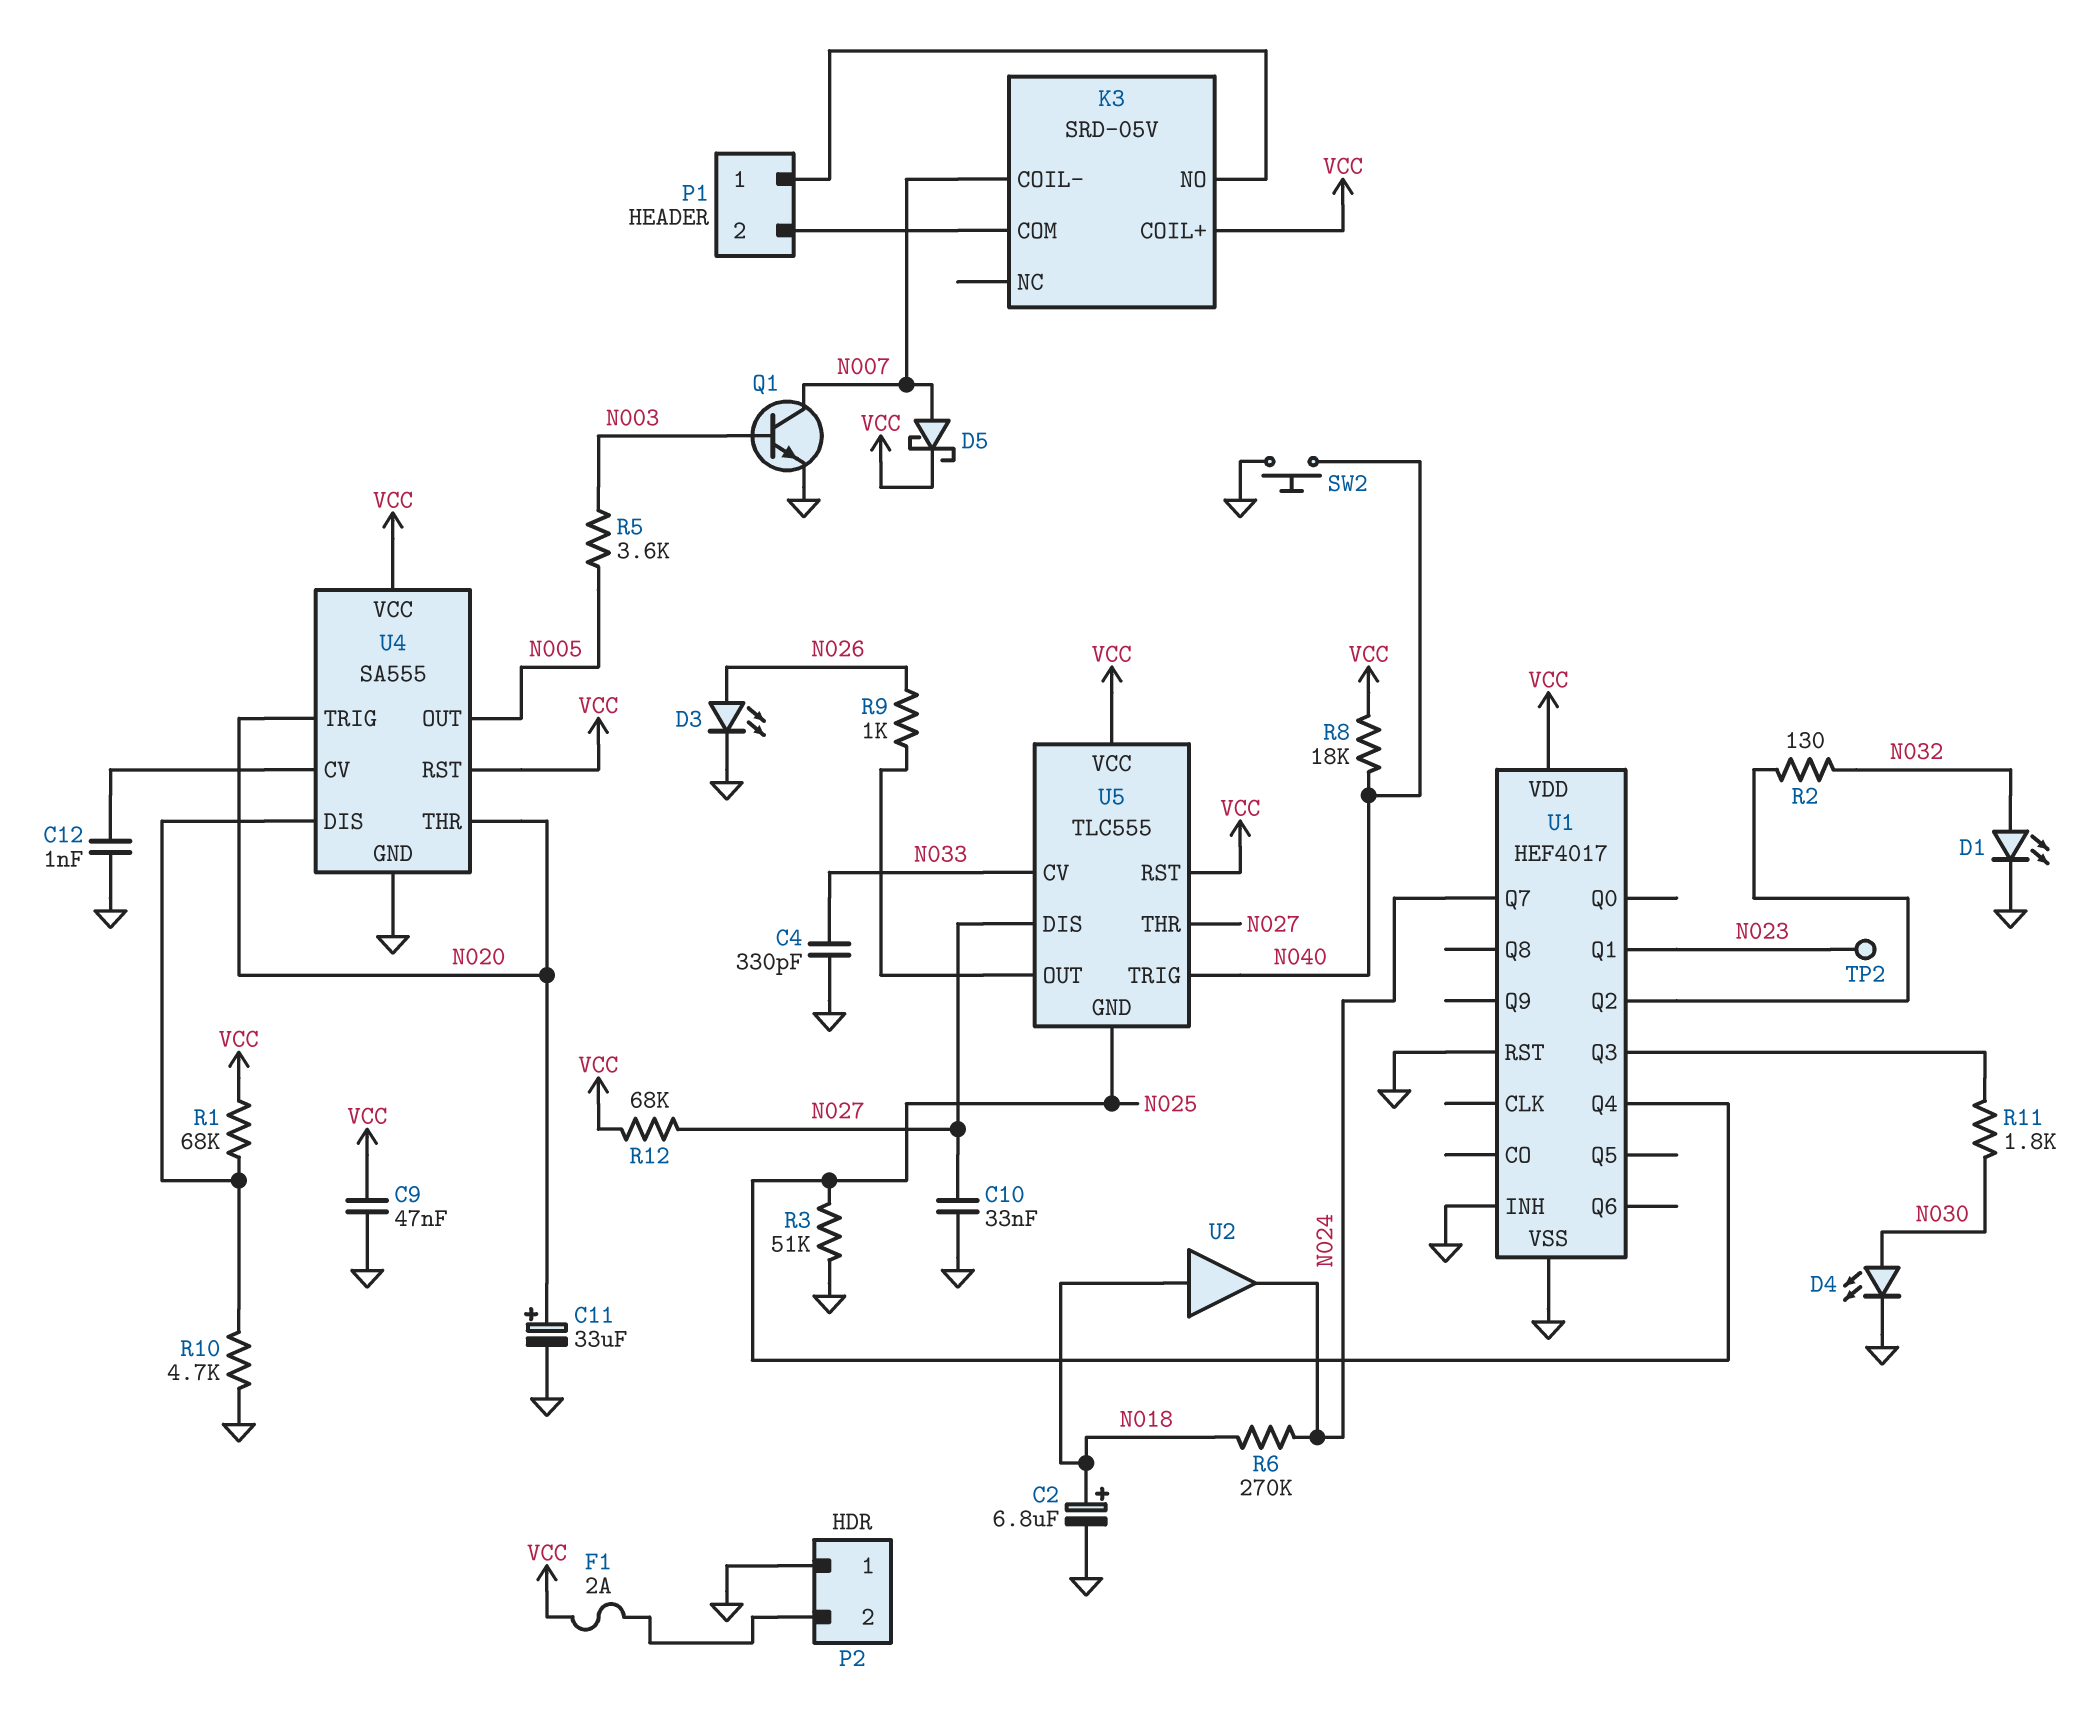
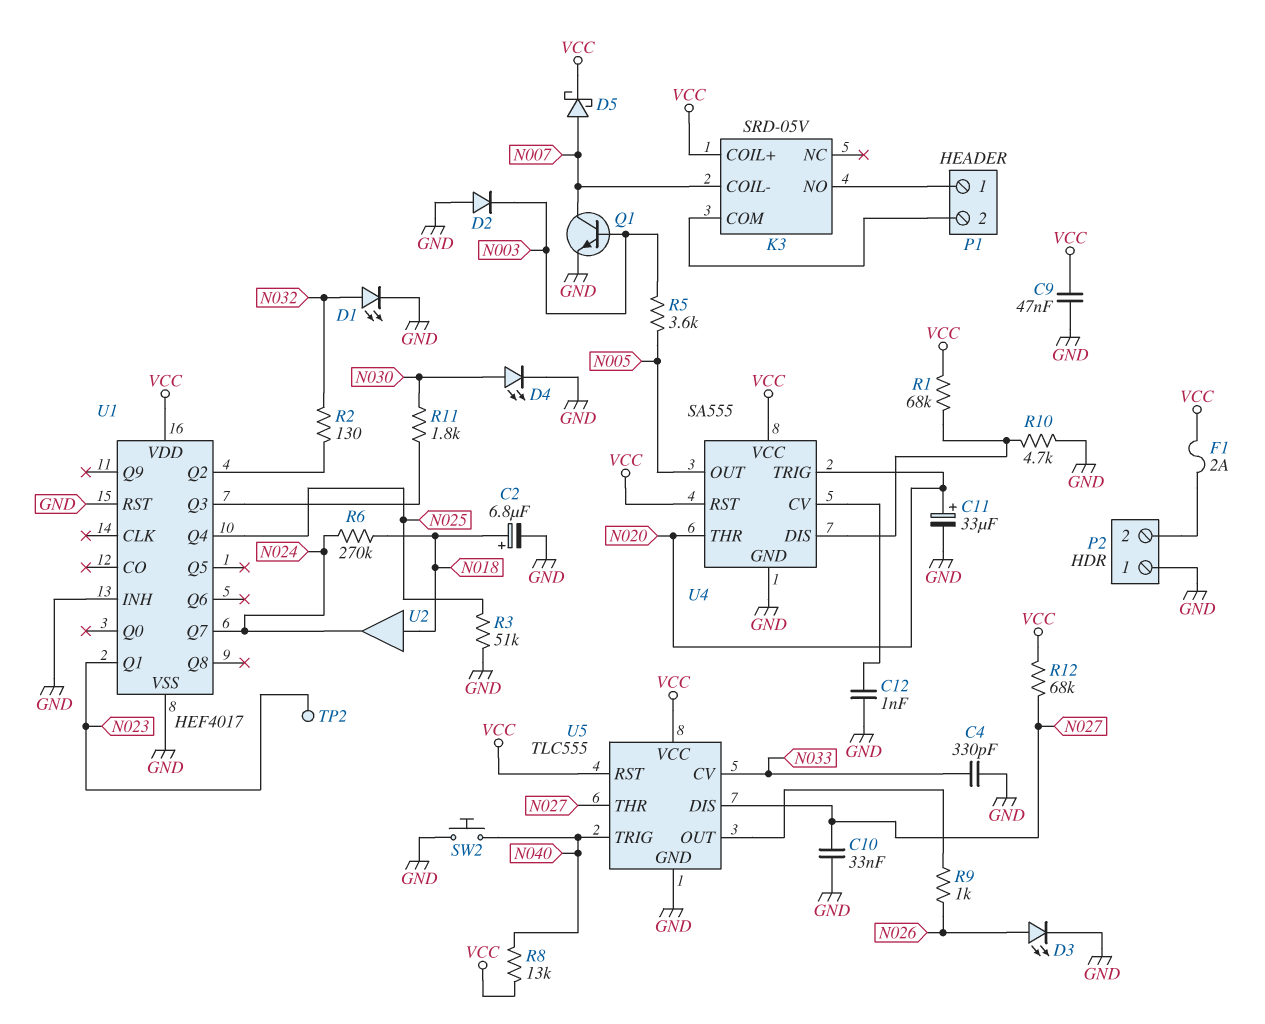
D2: none -> diode (A GND, K N003)
R8: 18k (N040, VCC) -> 13k (N040, VCC)
U5 pin GND: N025 -> GND

